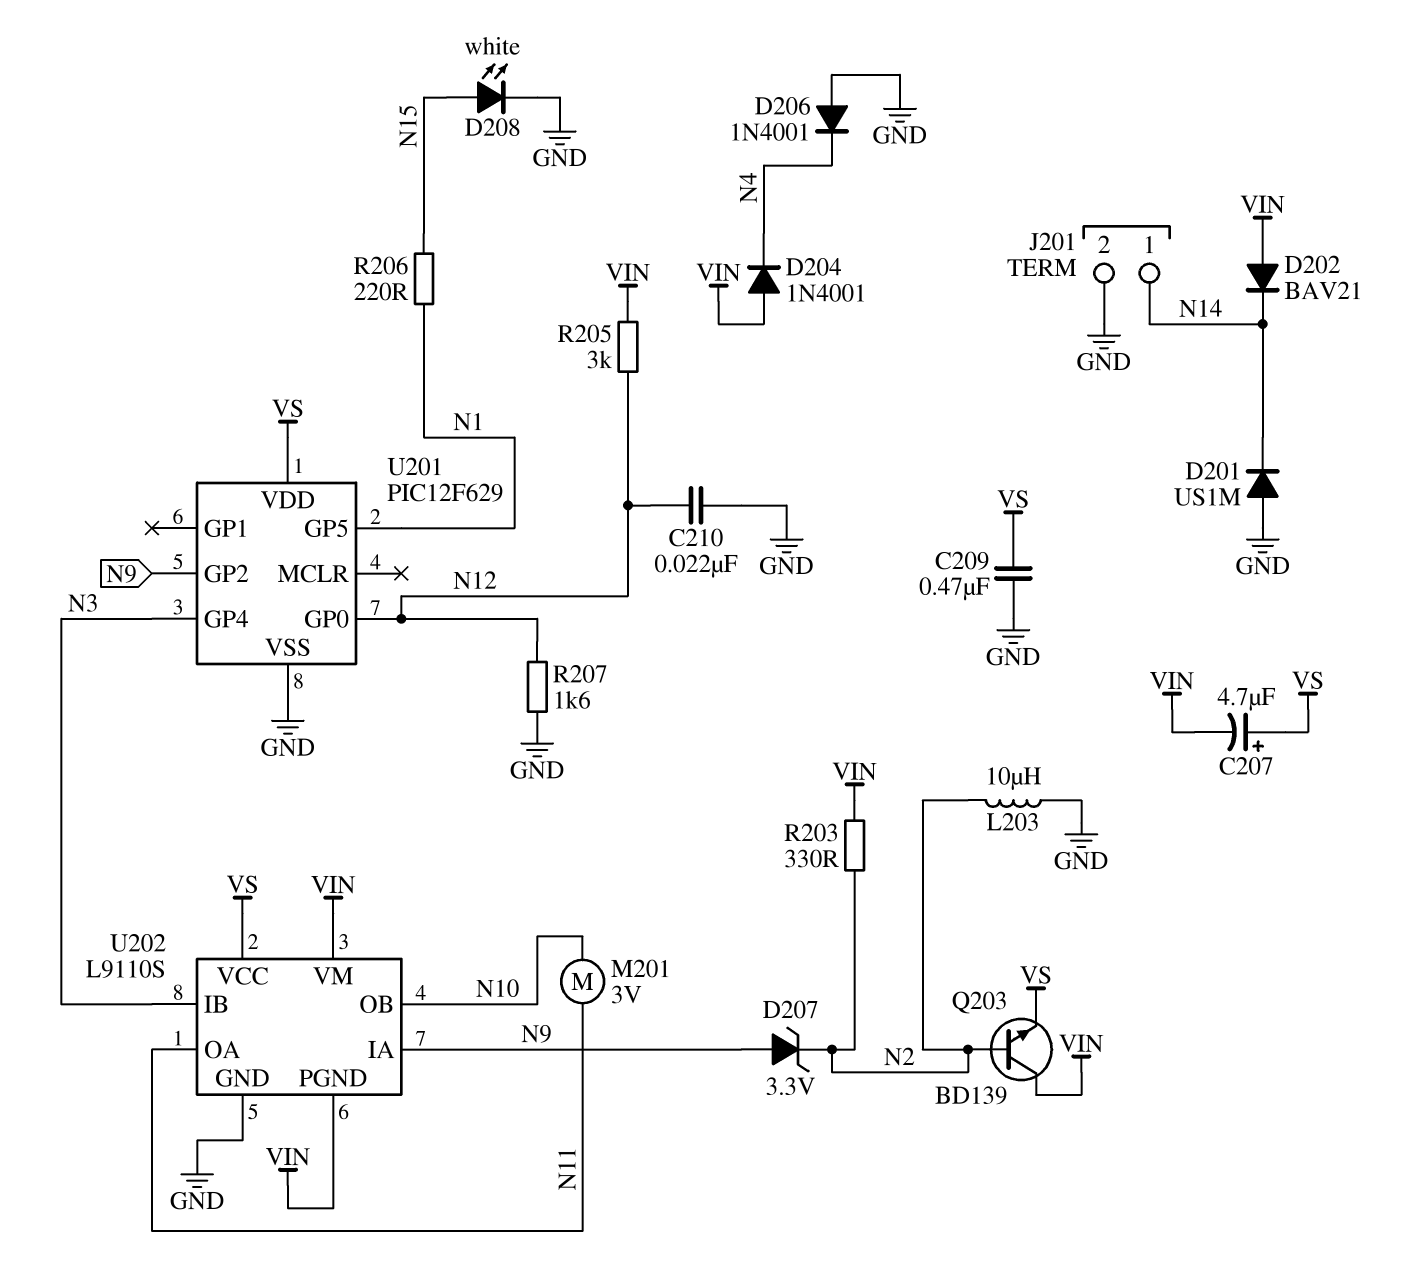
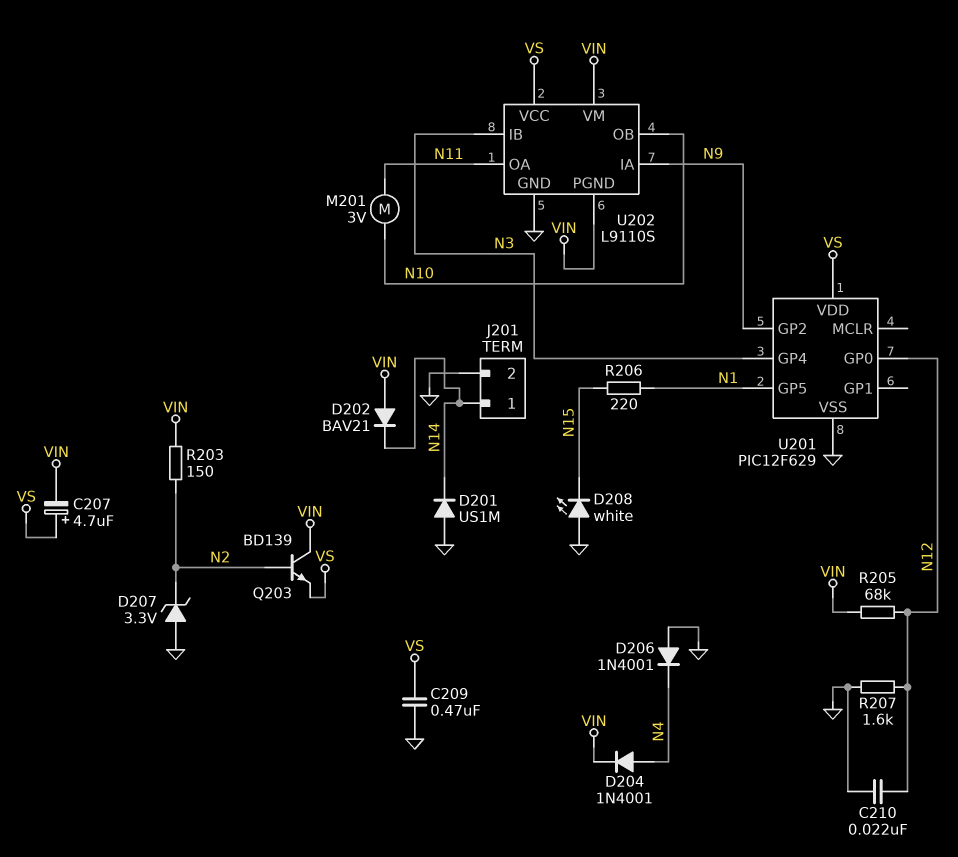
D204: diode 1N4001 (A VIN, K N4) -> diode 1N4001 (A N4, K VIN)
D207: zener 3.3V (A N9, K N2) -> zener 3.3V (A GND, K N2)
D208: LED white (A N15, K GND) -> LED white (A GND, K N15)
L203: 10uH (GND, N2) -> none
R203: 330 (N2, VIN) -> 150 (N2, VIN)
R205: 3k (N12, VIN) -> 68k (N12, VIN)

